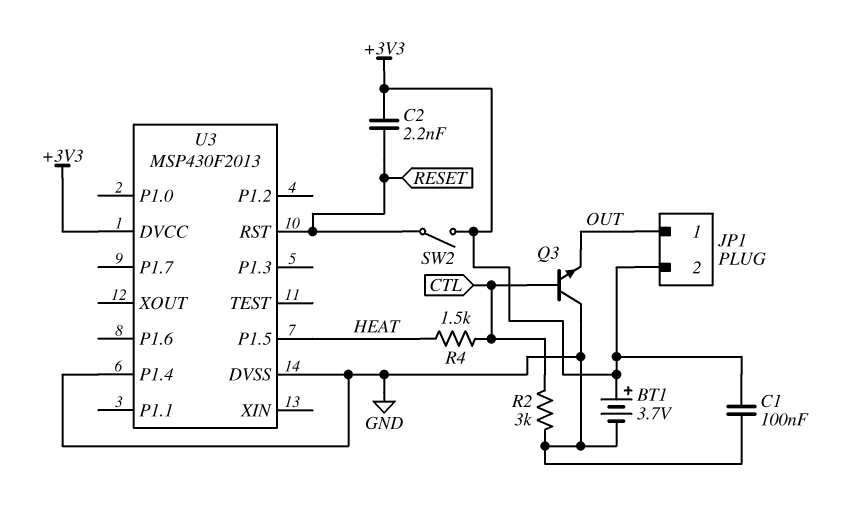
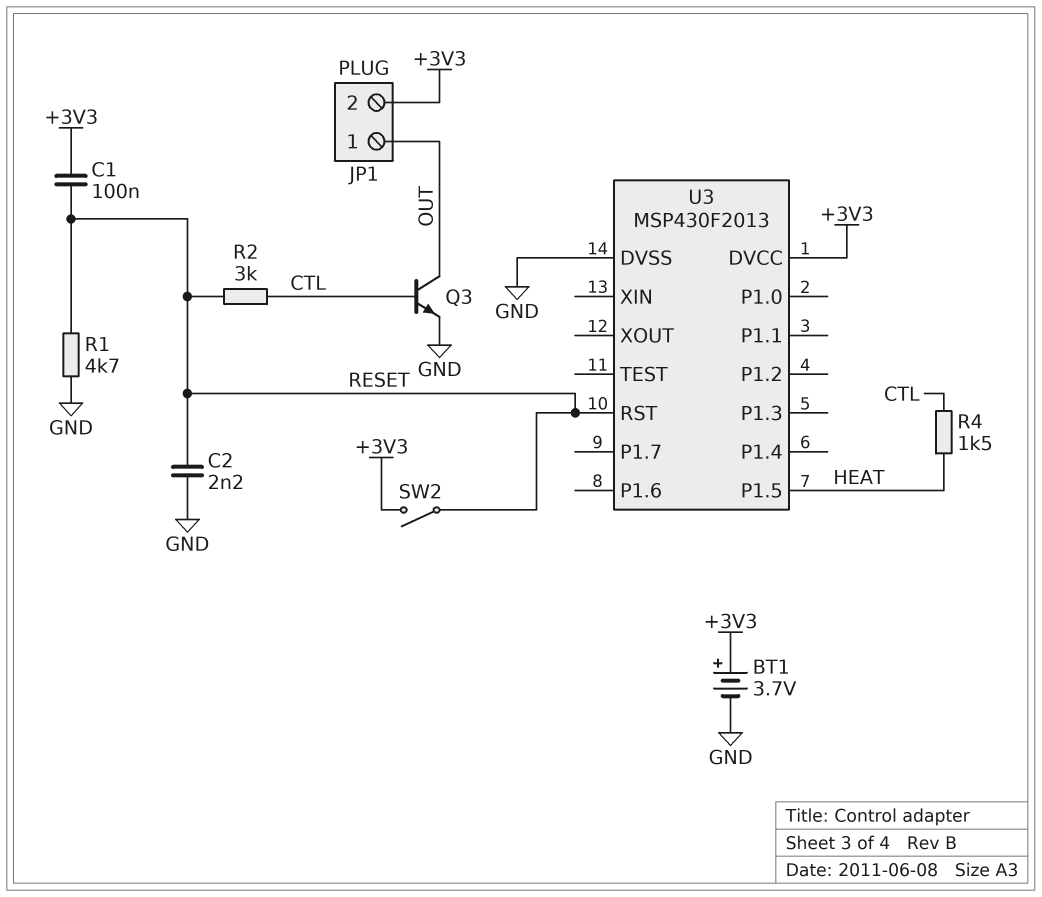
C1: 100nF (+3V3, GND) -> 100nF (+3V3, RESET)
C2: 2.2nF (+3V3, RESET) -> 2.2nF (GND, RESET)
Q3: NPN (B CTL, C GND, E OUT) -> NPN (B CTL, C OUT, E GND)
R1: none -> 4.7k (GND, RESET)
R2: 3k (CTL, GND) -> 3k (CTL, RESET)
U3 pin P1.4: GND -> none

